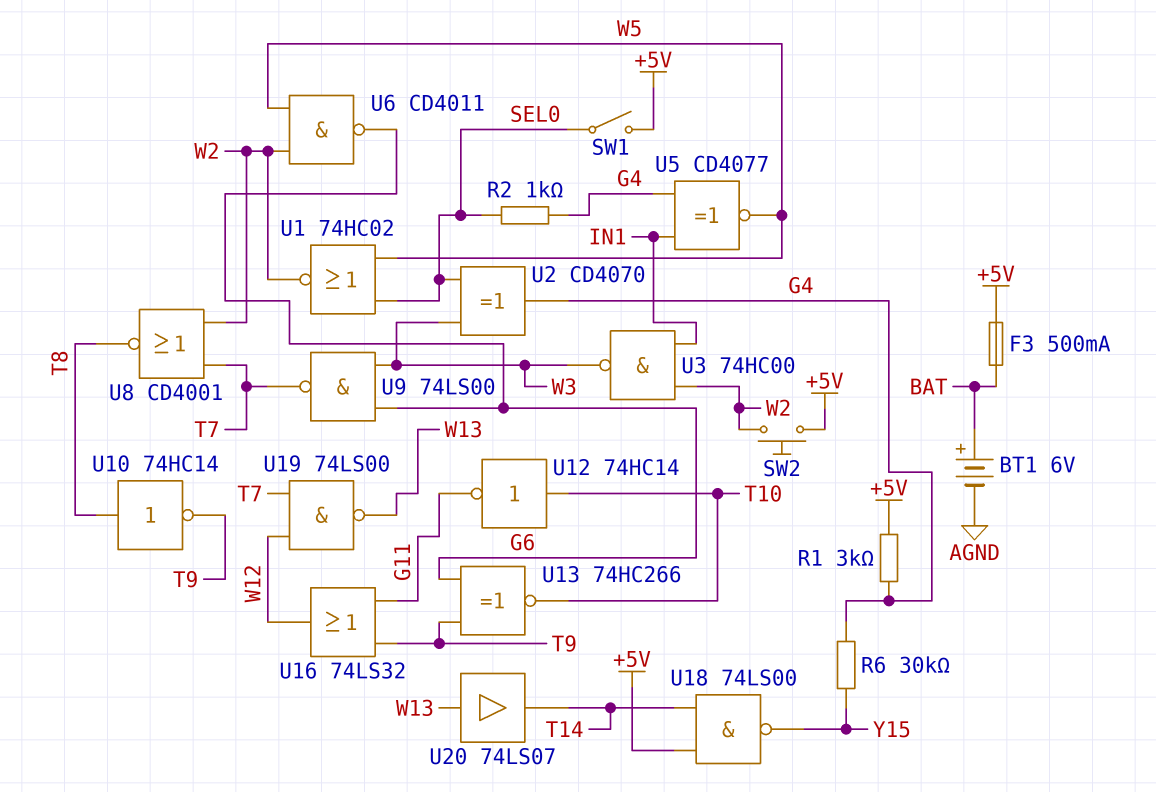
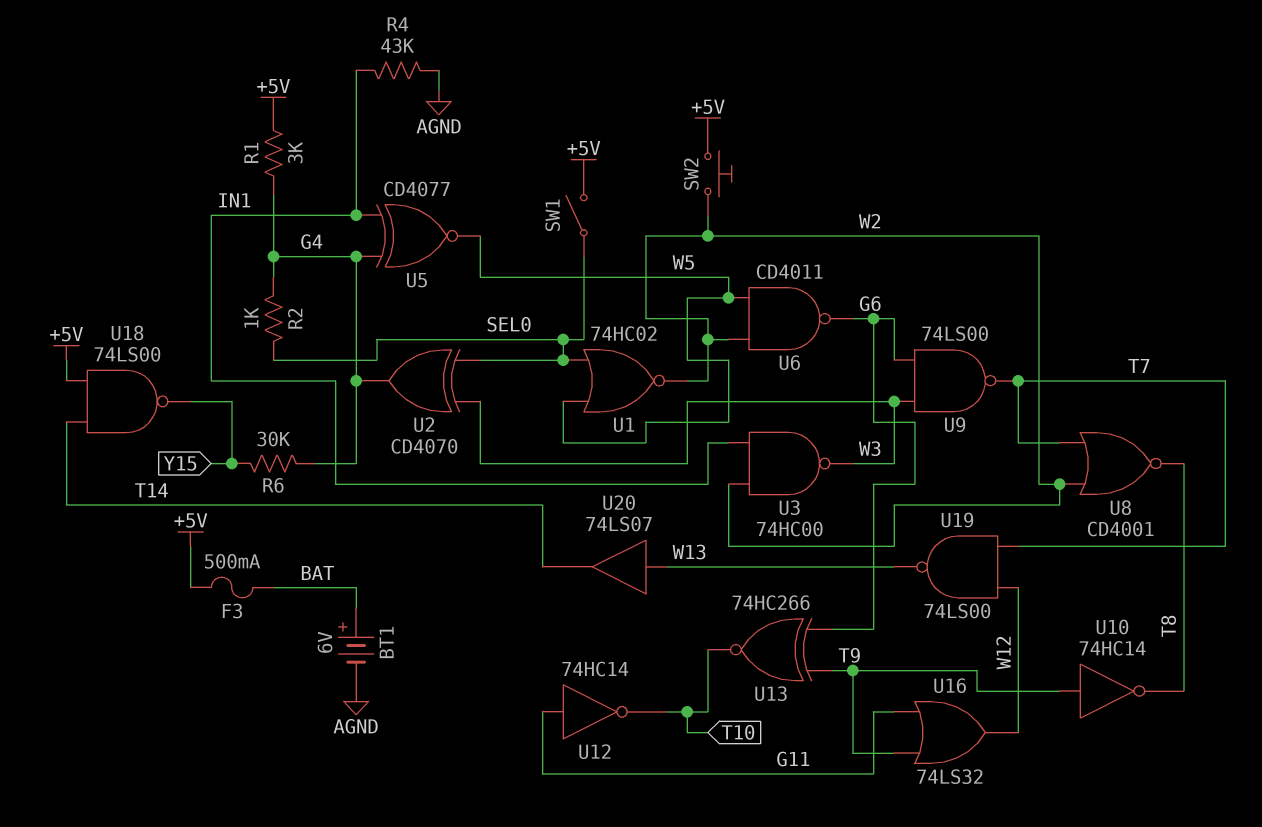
R4: none -> 43k (AGND, IN1)
U10: NOT 74HC14 (in T8, out T9) -> NOT 74HC14 (in T9, out T8)
U12: NOT 74HC14 (in T10, out G11) -> NOT 74HC14 (in G11, out T10)

